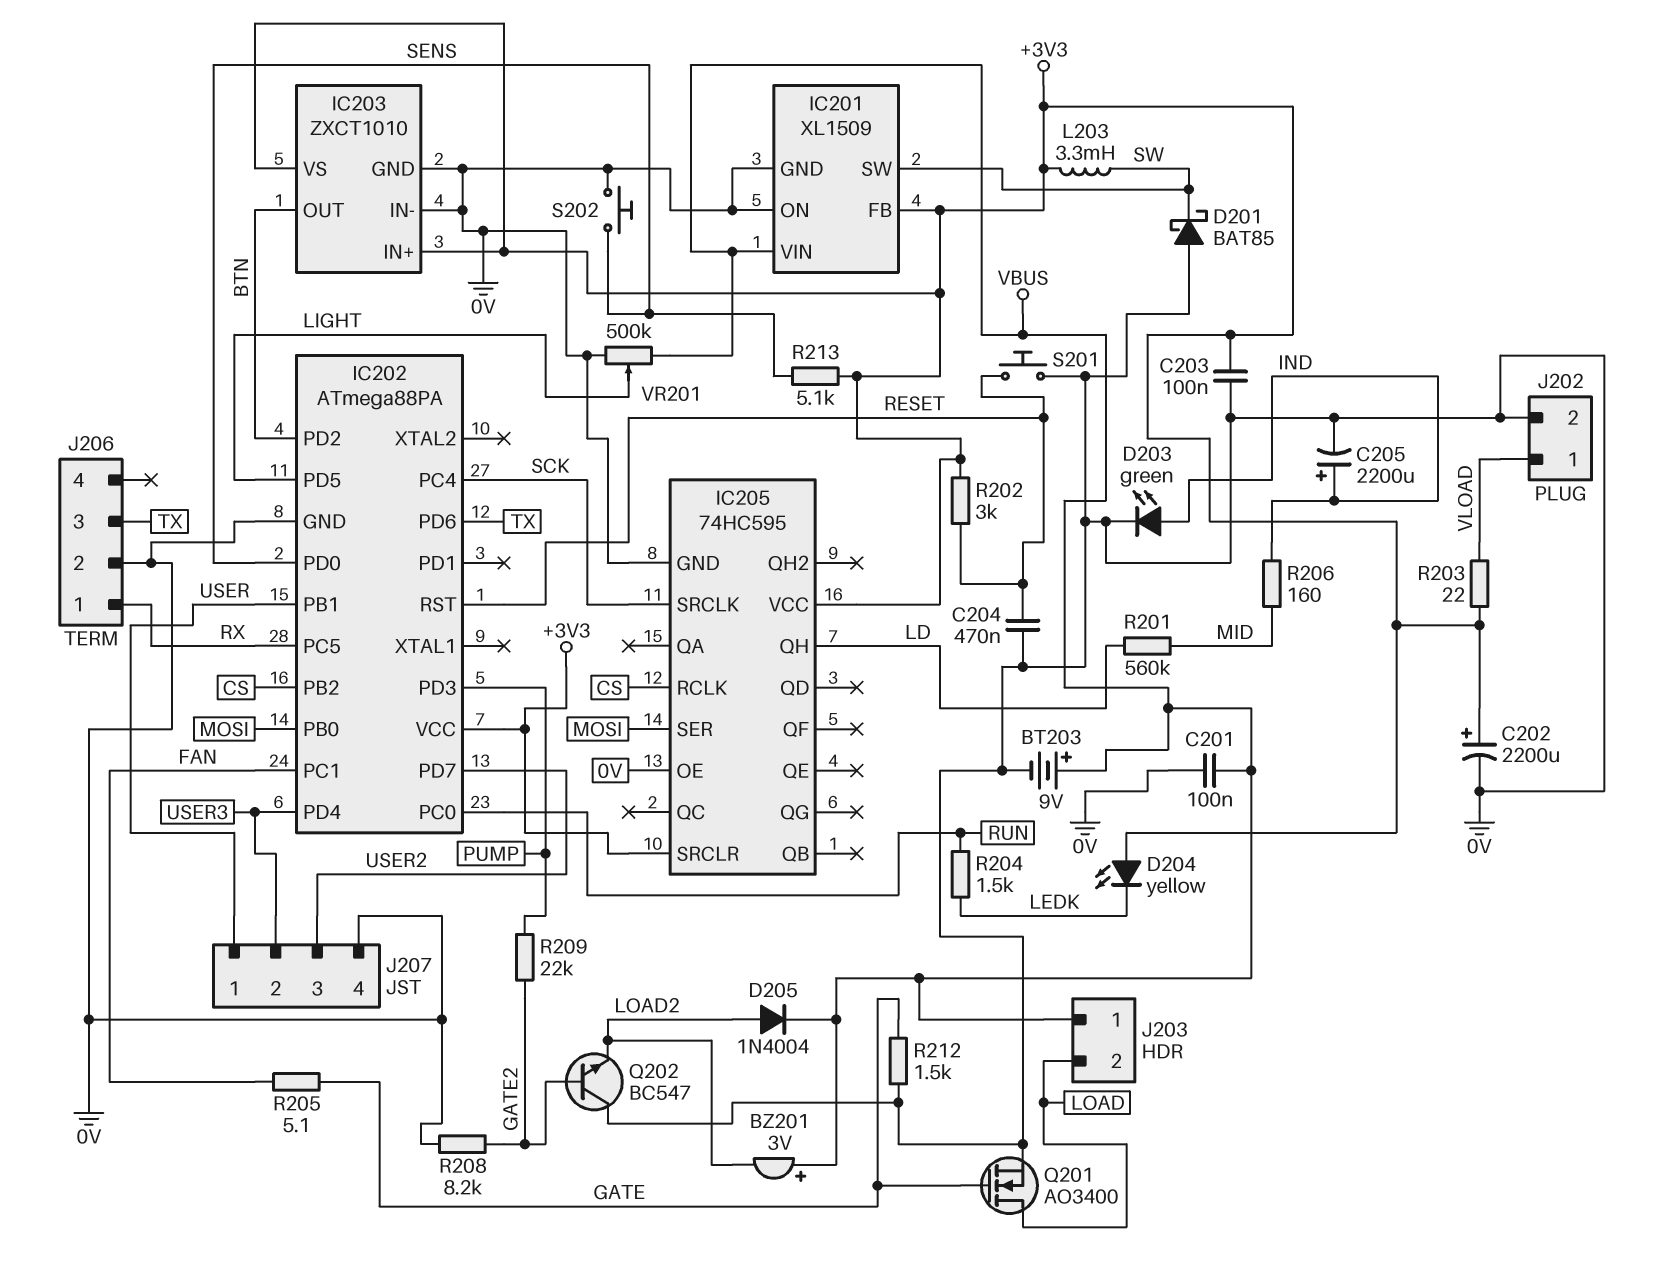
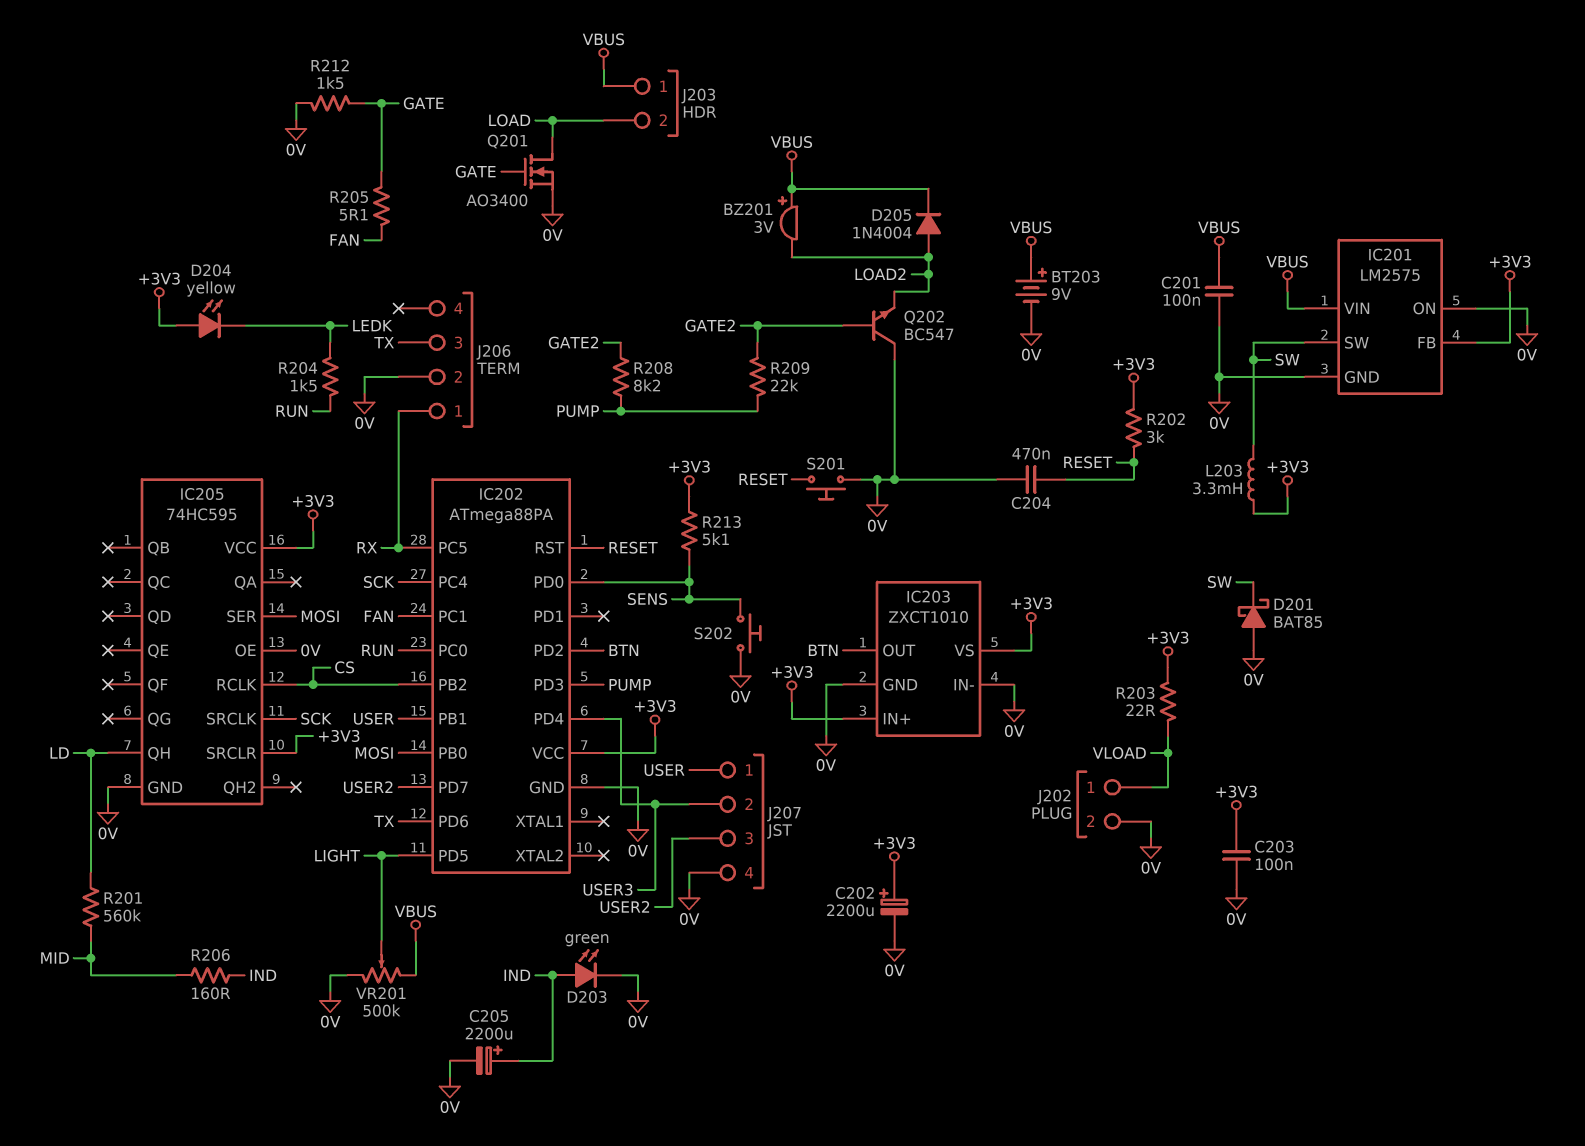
IC201: XL1509 -> LM2575
R208: 8.2k (0V, GATE2) -> 8.2k (GATE2, PUMP)

